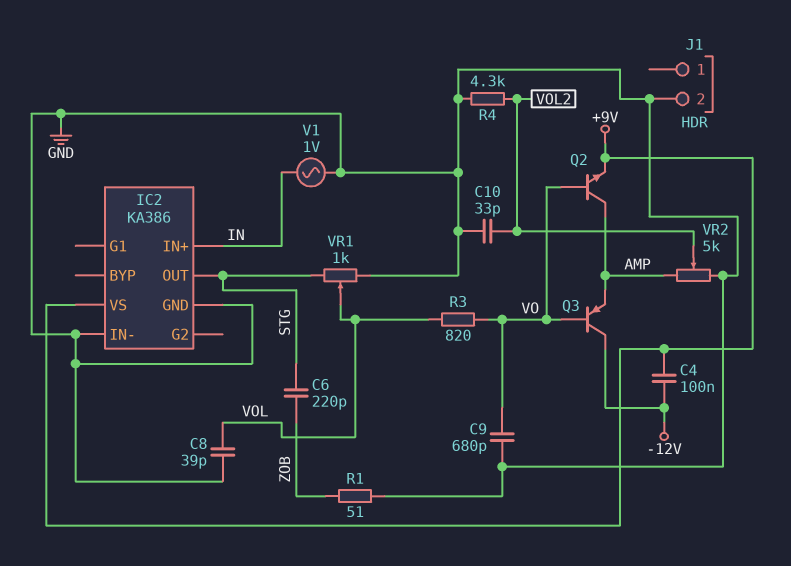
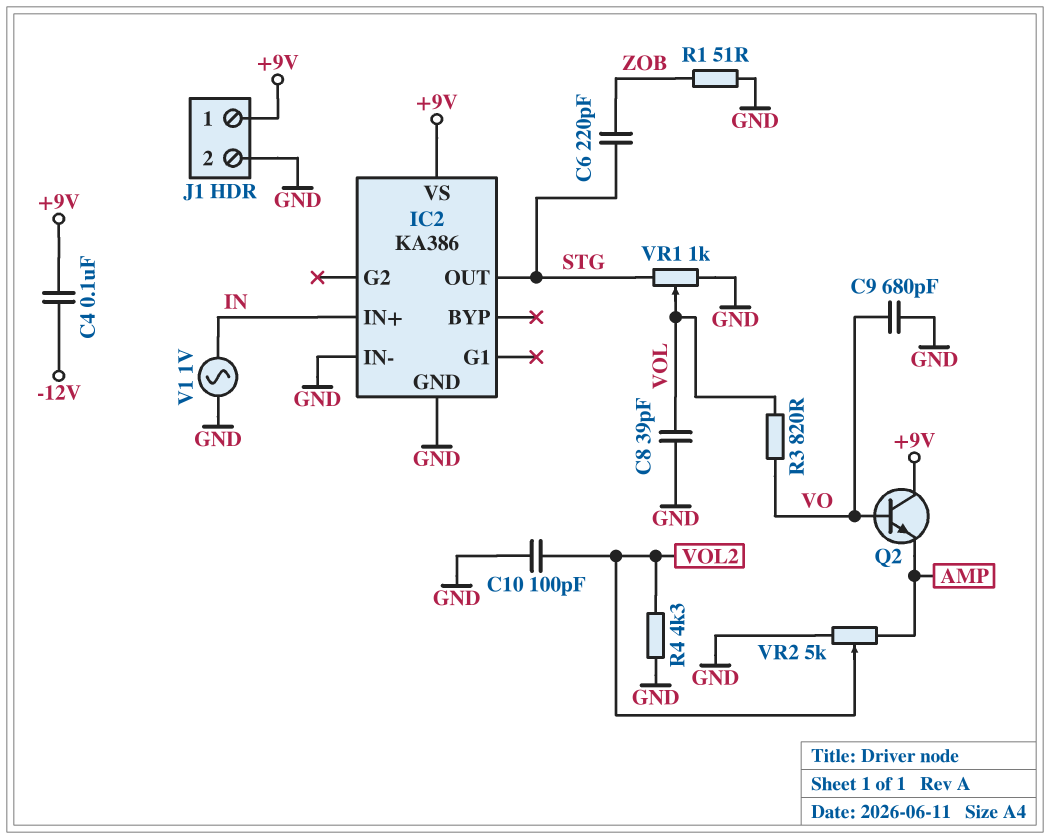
C10: 33pF (GND, VOL2) -> 100pF (GND, VOL2)
J1 pin 1: none -> +9V
Q2: NPN (B VO, C AMP, E +9V) -> NPN (B VO, C +9V, E AMP)
Q3: PNP (B VO, C -12V, E AMP) -> none

